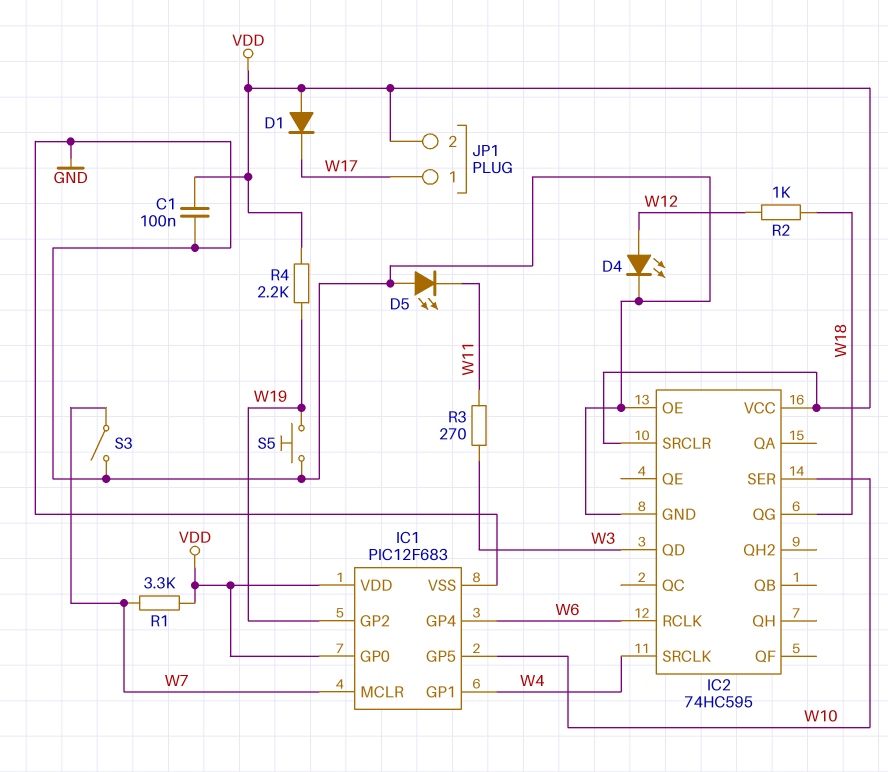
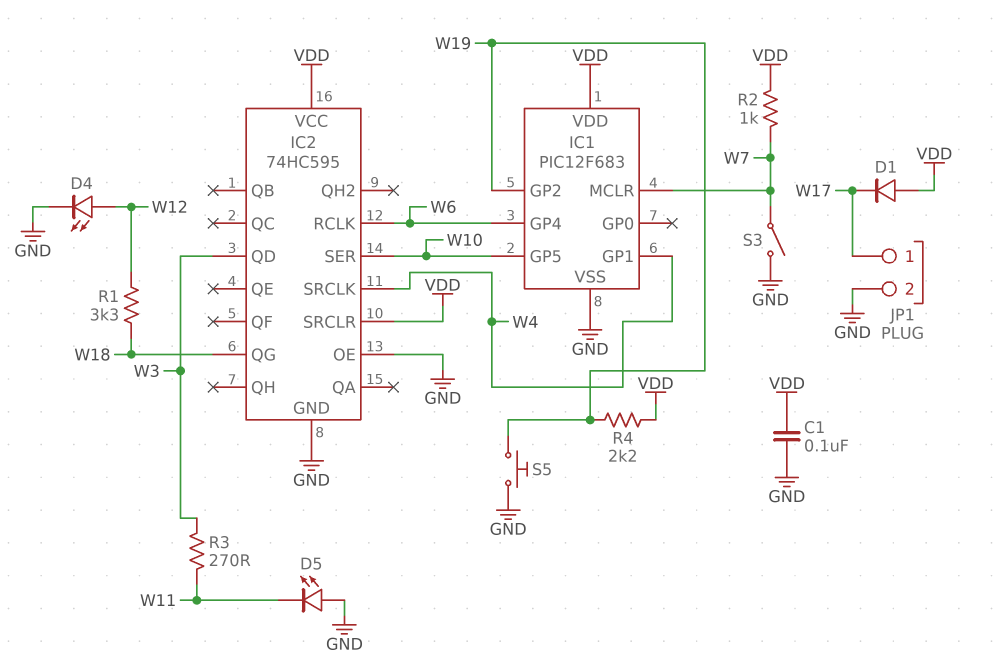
IC1 pin GP0: VDD -> none
JP1 pin 2: VDD -> GND
R1: 3.3k (VDD, W7) -> 3.3k (W12, W18)
R2: 1k (W12, W18) -> 1k (VDD, W7)

